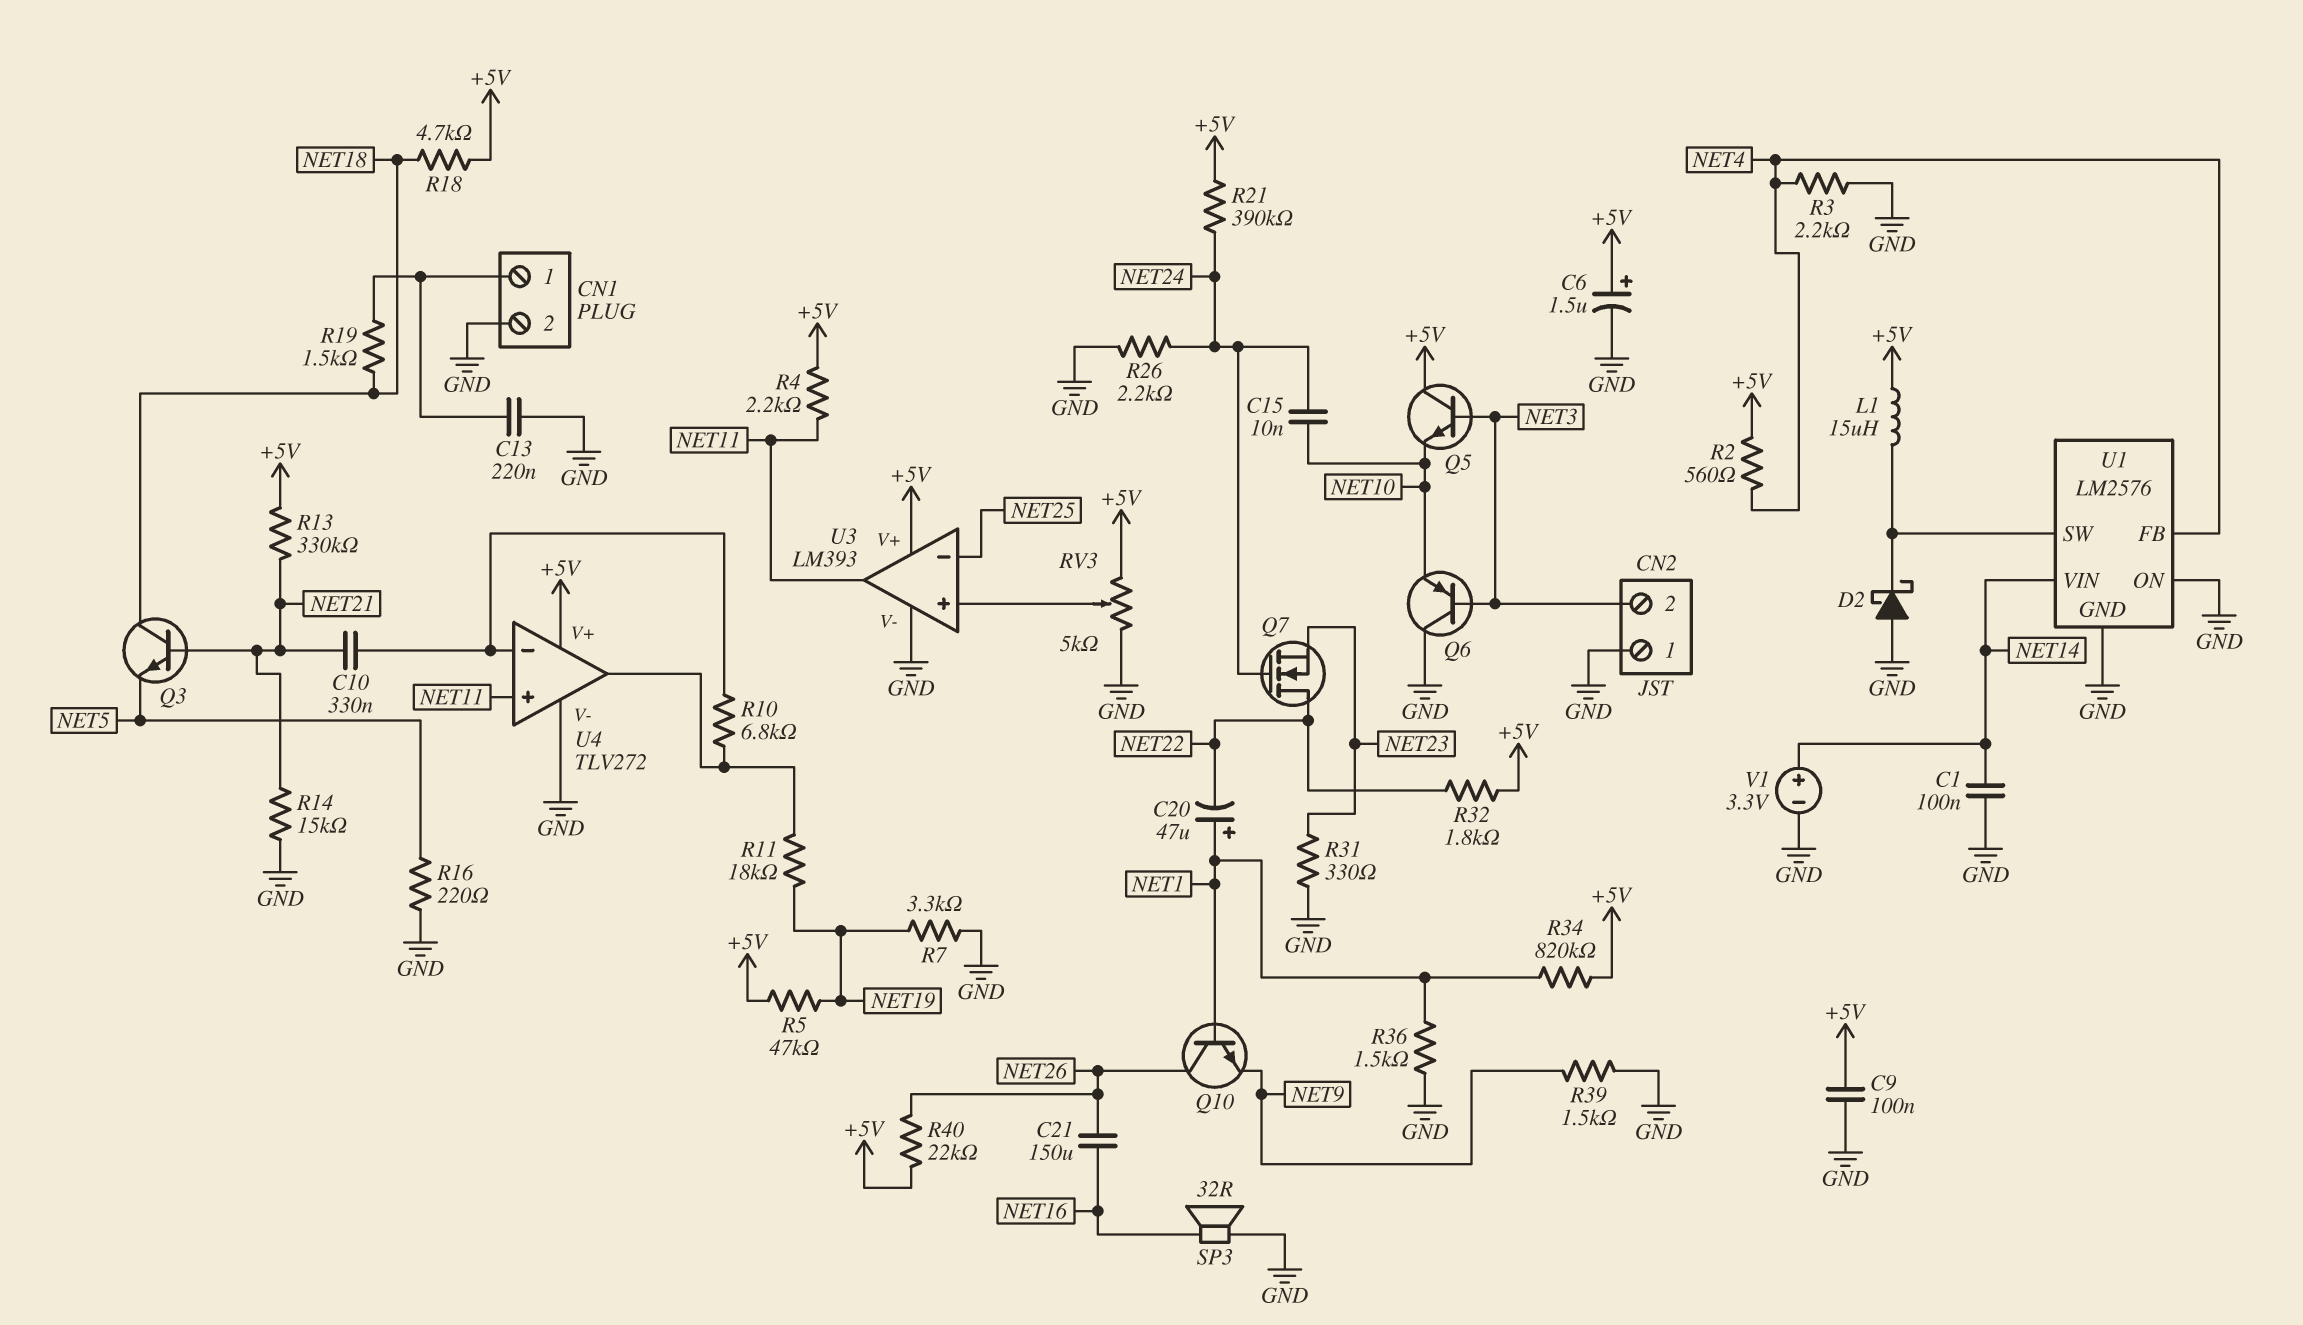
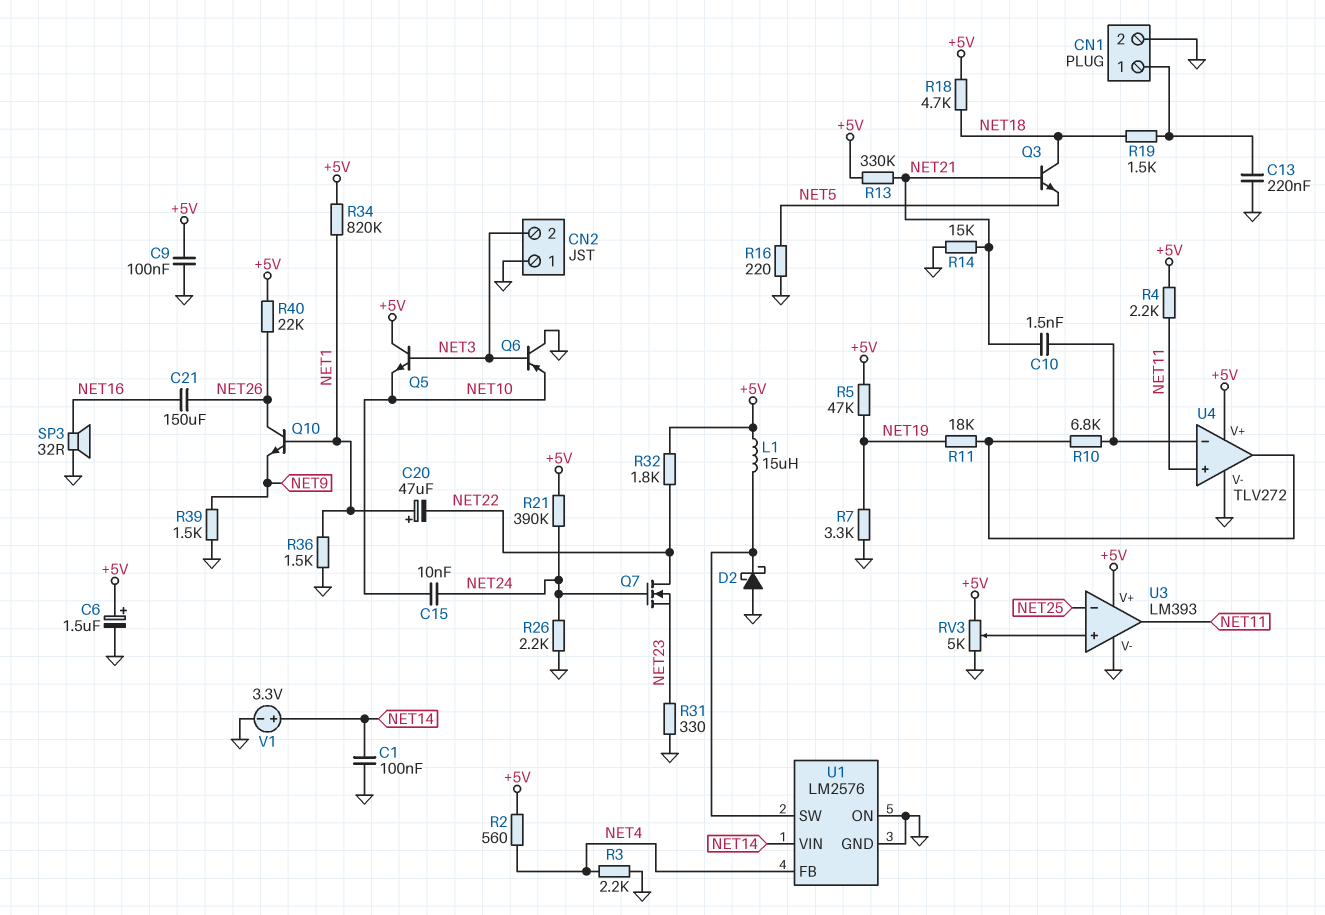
C10: 330nF (NET21, U4/in-) -> 1.5nF (NET21, U4/in-)

